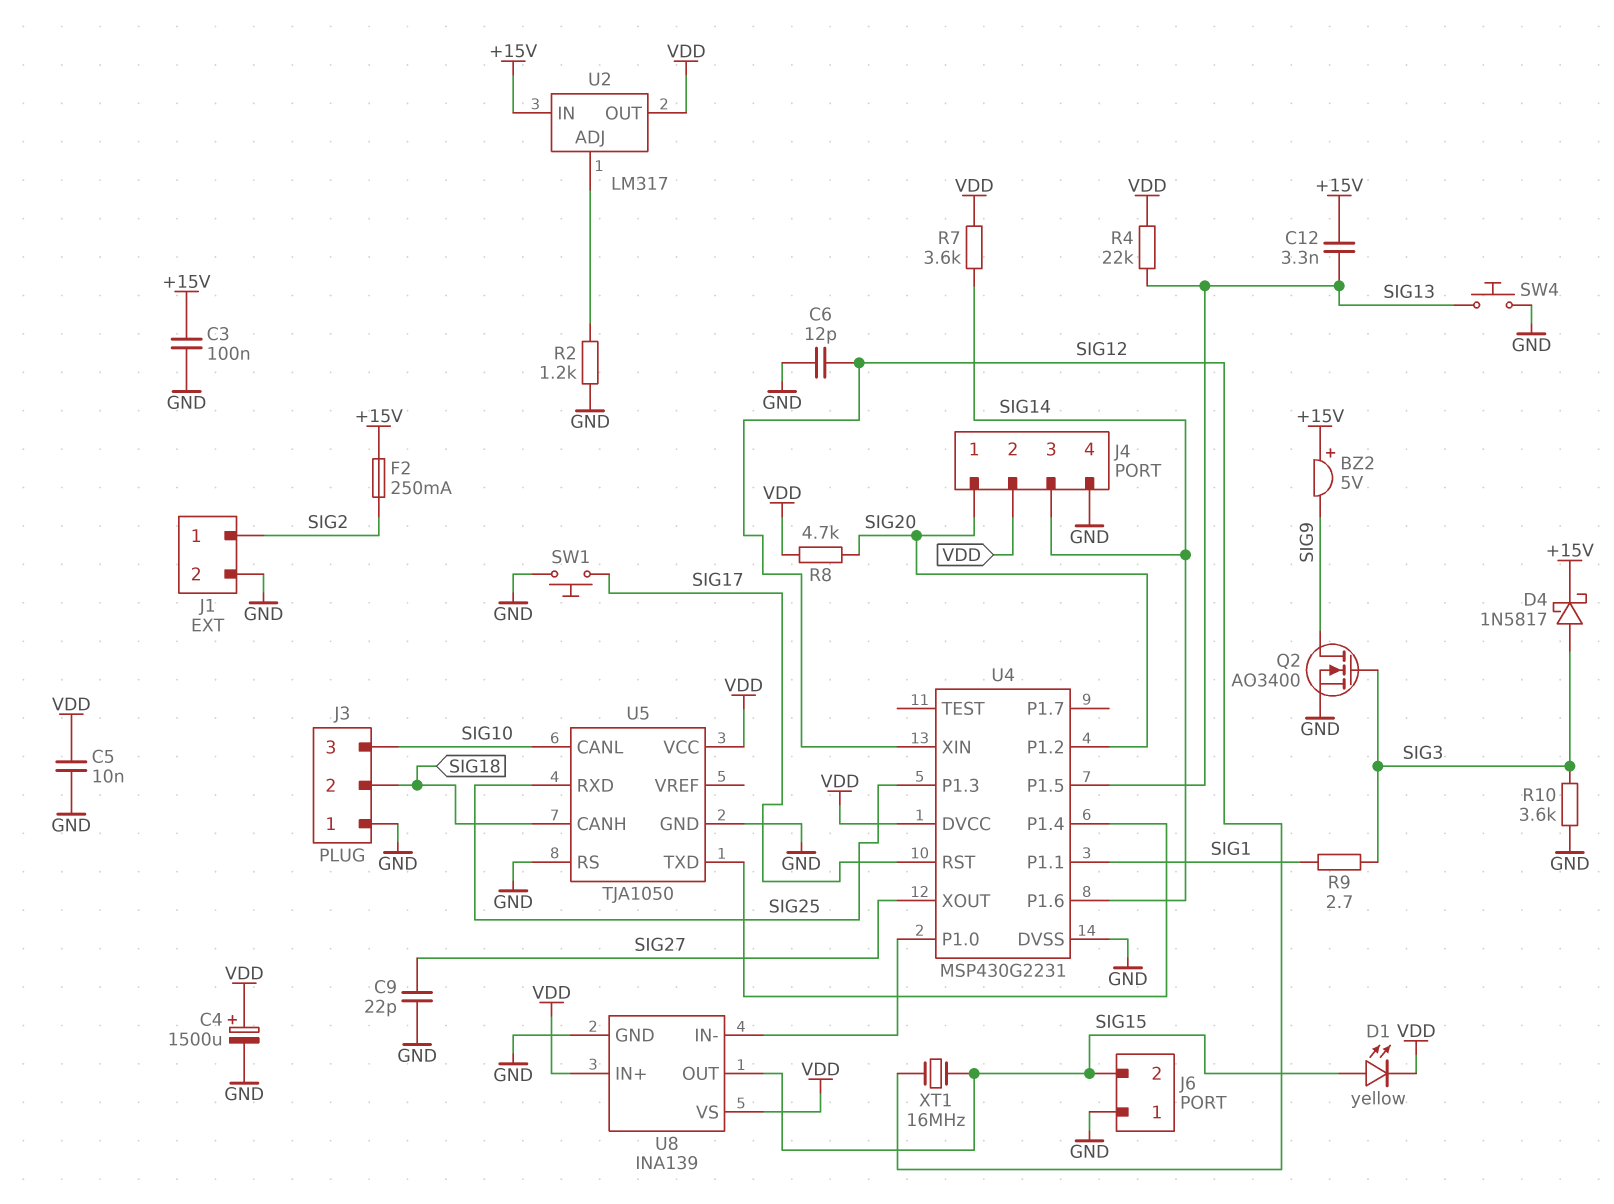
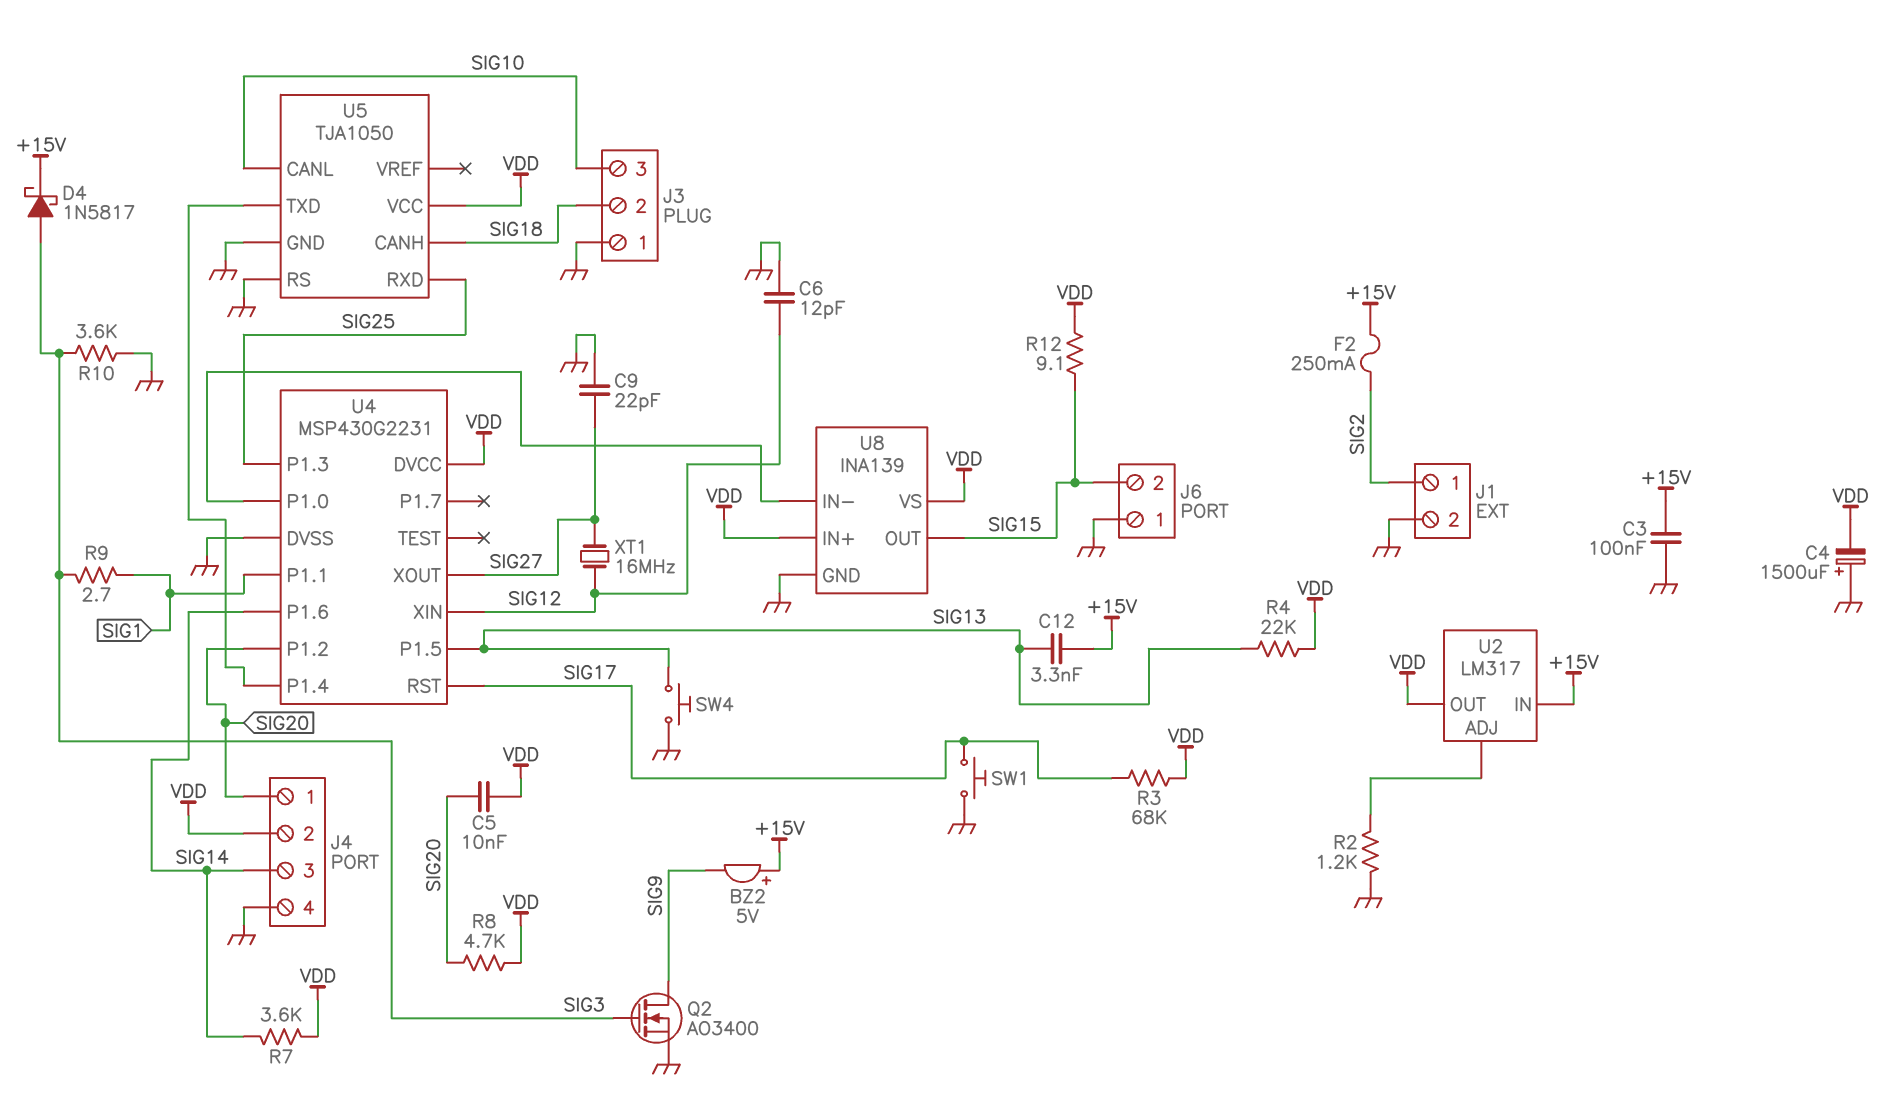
C4: 1500uF (plus VDD, minus GND) -> 1500uF (plus GND, minus VDD)
C5: 10nF (GND, VDD) -> 10nF (SIG20, VDD)
D1: LED yellow (A SIG15, K VDD) -> none
R3: none -> 68k (SIG17, VDD)
R12: none -> 9.1 (SIG15, VDD)
XT1: 16MHz (SIG12, SIG15) -> 16MHz (SIG12, SIG27)

